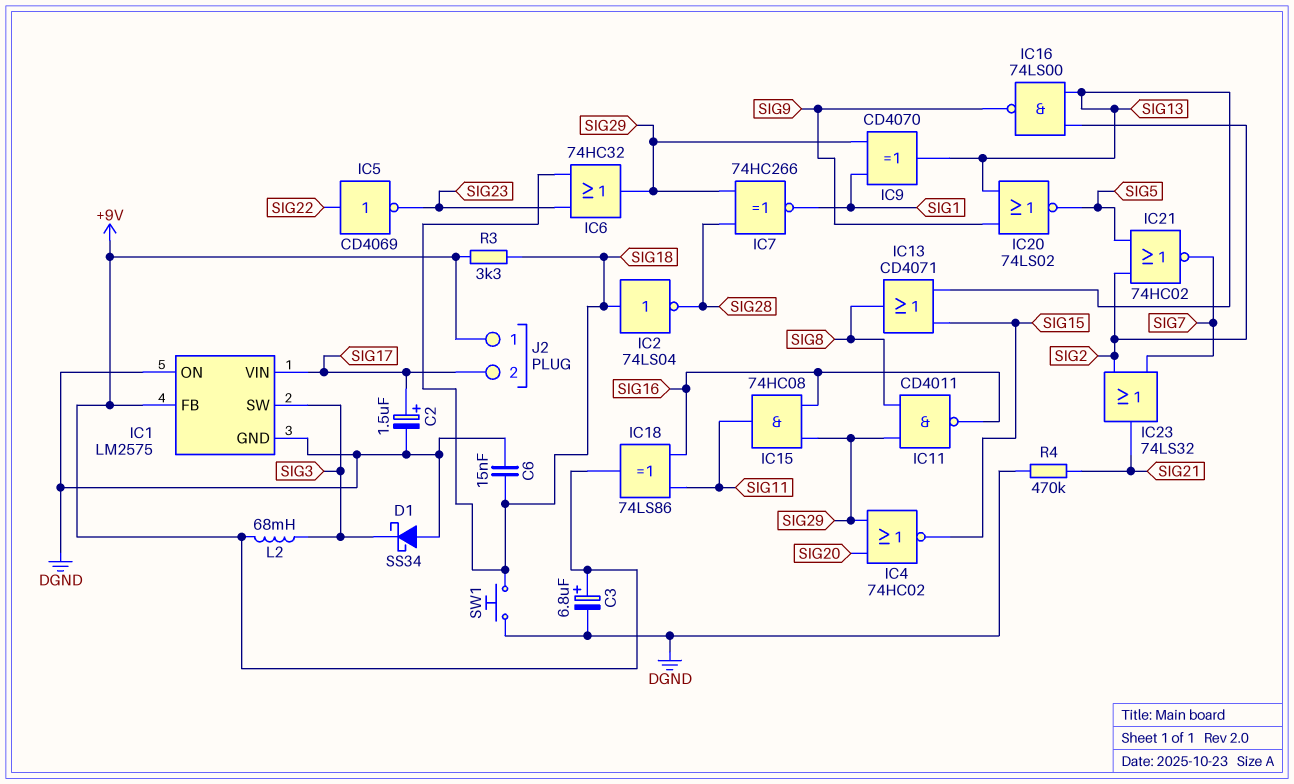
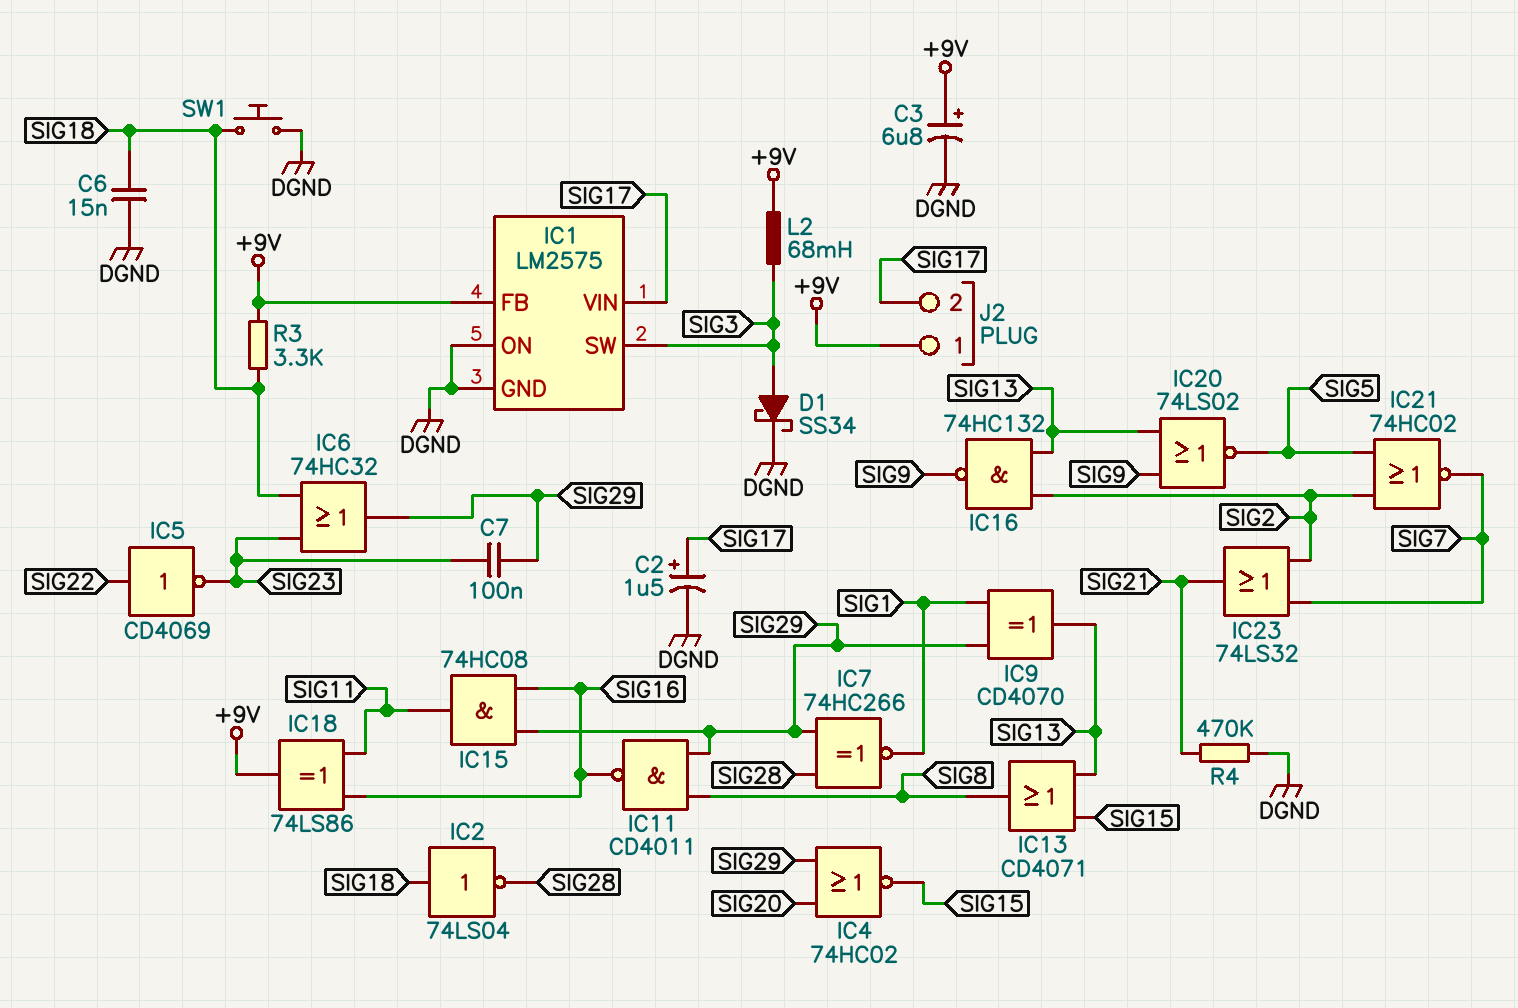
C7: none -> 100nF (SIG23, SIG29)
D1: schottky SS34 (A DGND, K SIG3) -> schottky SS34 (A SIG3, K DGND)
IC16: NAND 74LS00 (in SIG2, in SIG13, out SIG9) -> NAND 74HC132 (in SIG2, in SIG13, out SIG9)

